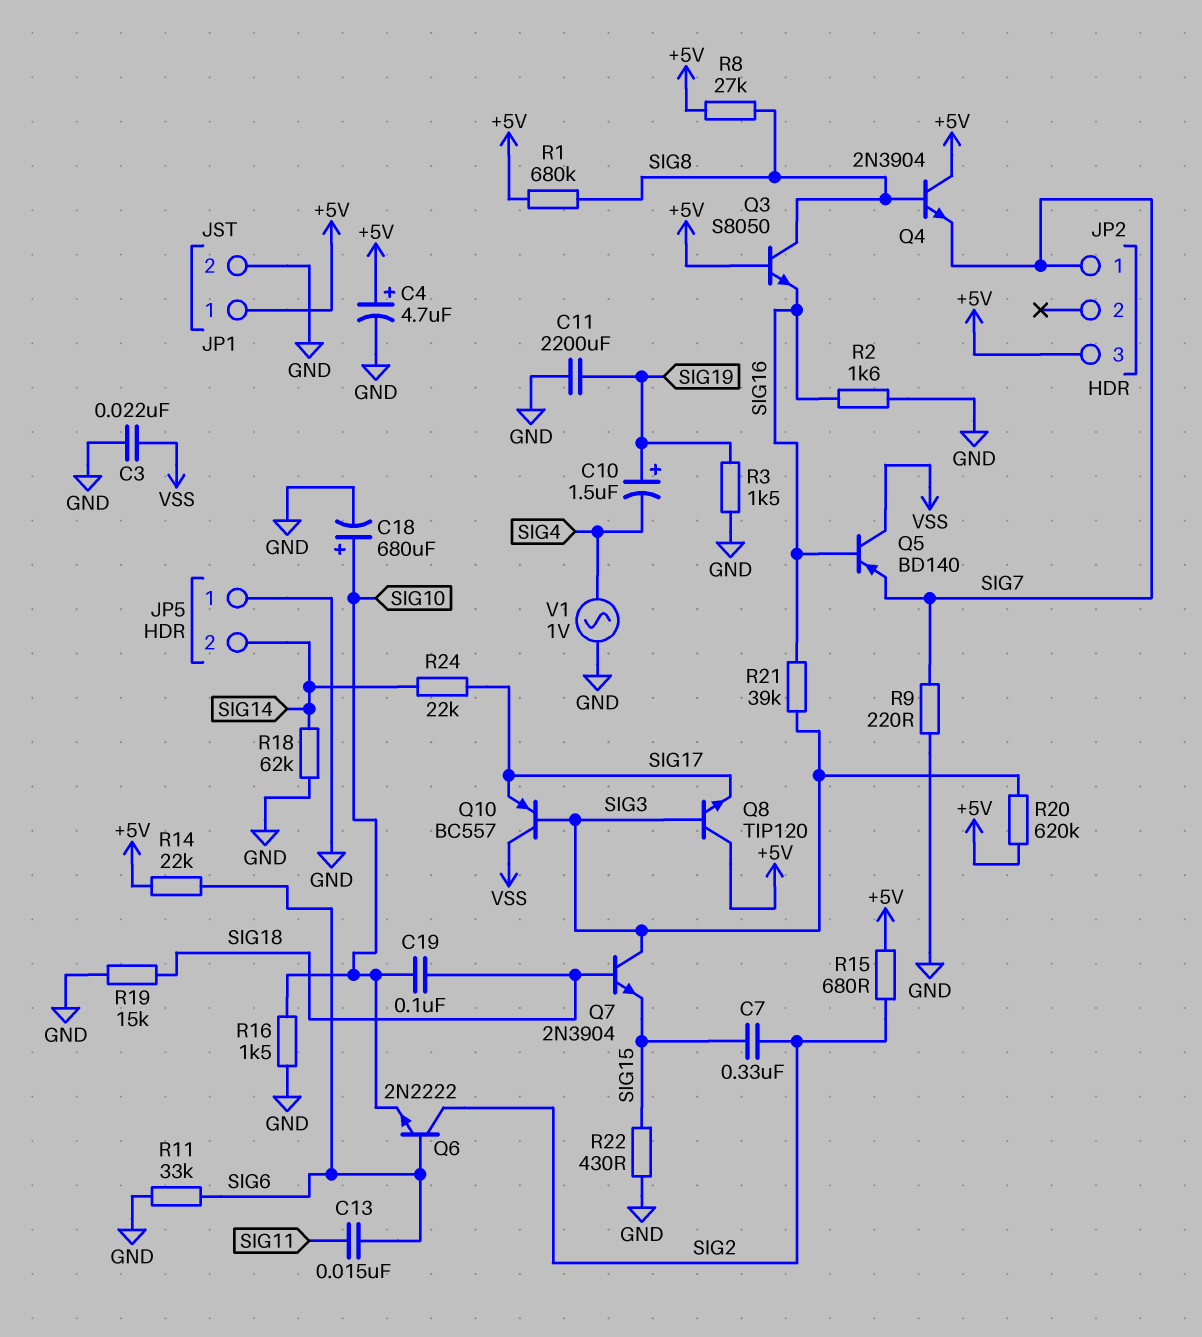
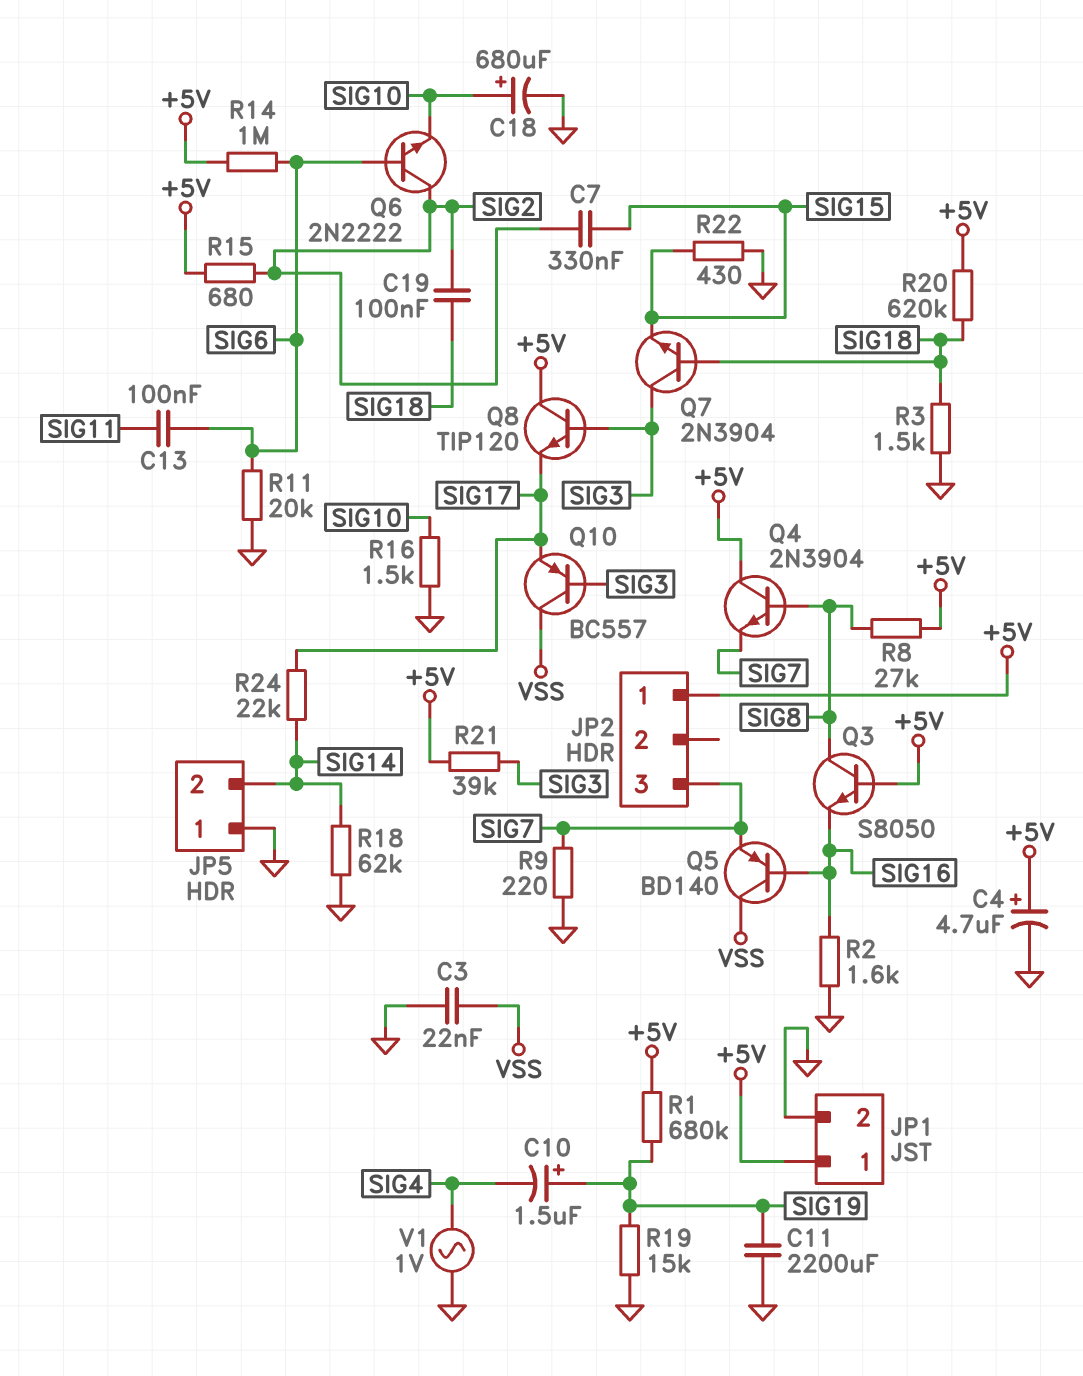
C13: 15nF (SIG6, SIG11) -> 100nF (SIG6, SIG11)
C19: 100nF (SIG10, SIG18) -> 100nF (SIG2, SIG18)
JP2 pin 1: SIG7 -> +5V
JP2 pin 3: +5V -> SIG7
R1: 680k (+5V, SIG8) -> 680k (+5V, SIG19)
R3: 1.5k (GND, SIG19) -> 1.5k (GND, SIG18)
R11: 33k (GND, SIG6) -> 20k (GND, SIG6)
R14: 22k (+5V, SIG6) -> 1M (+5V, SIG6)
R19: 15k (GND, SIG18) -> 15k (GND, SIG19)
R20: 620k (+5V, SIG3) -> 620k (+5V, SIG18)
R21: 39k (SIG3, SIG16) -> 39k (+5V, SIG3)

